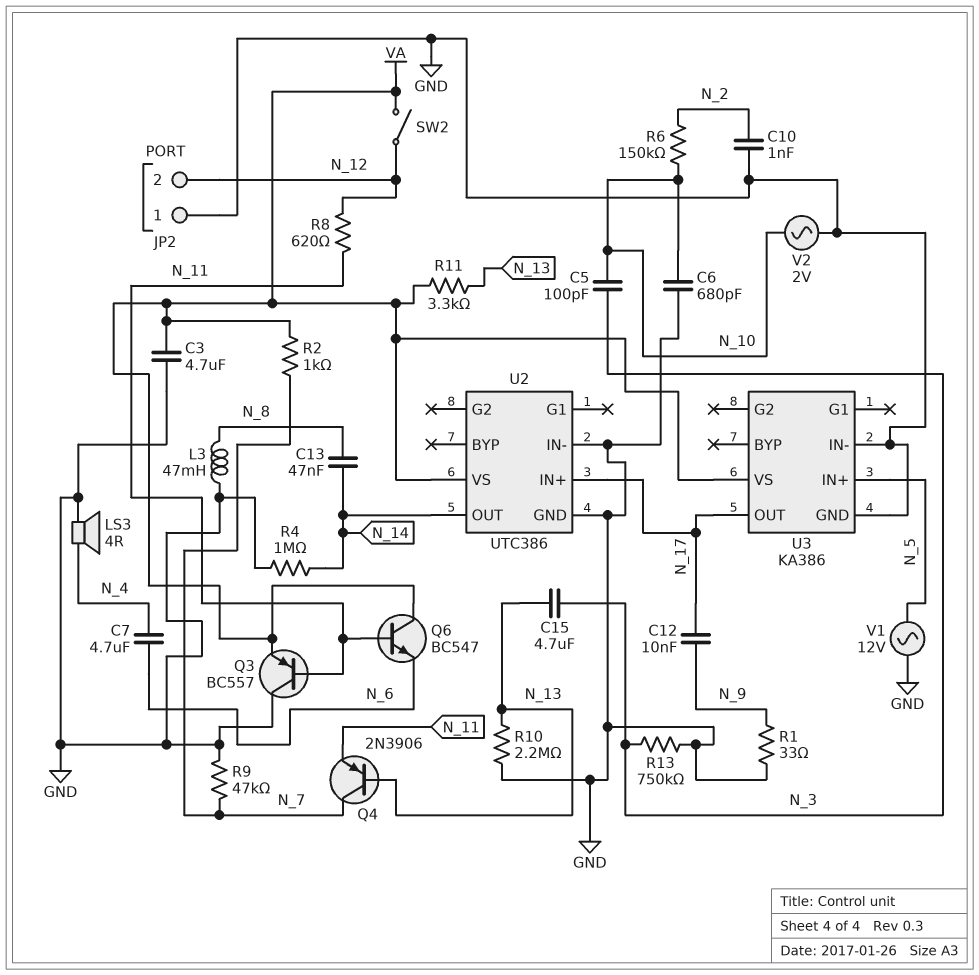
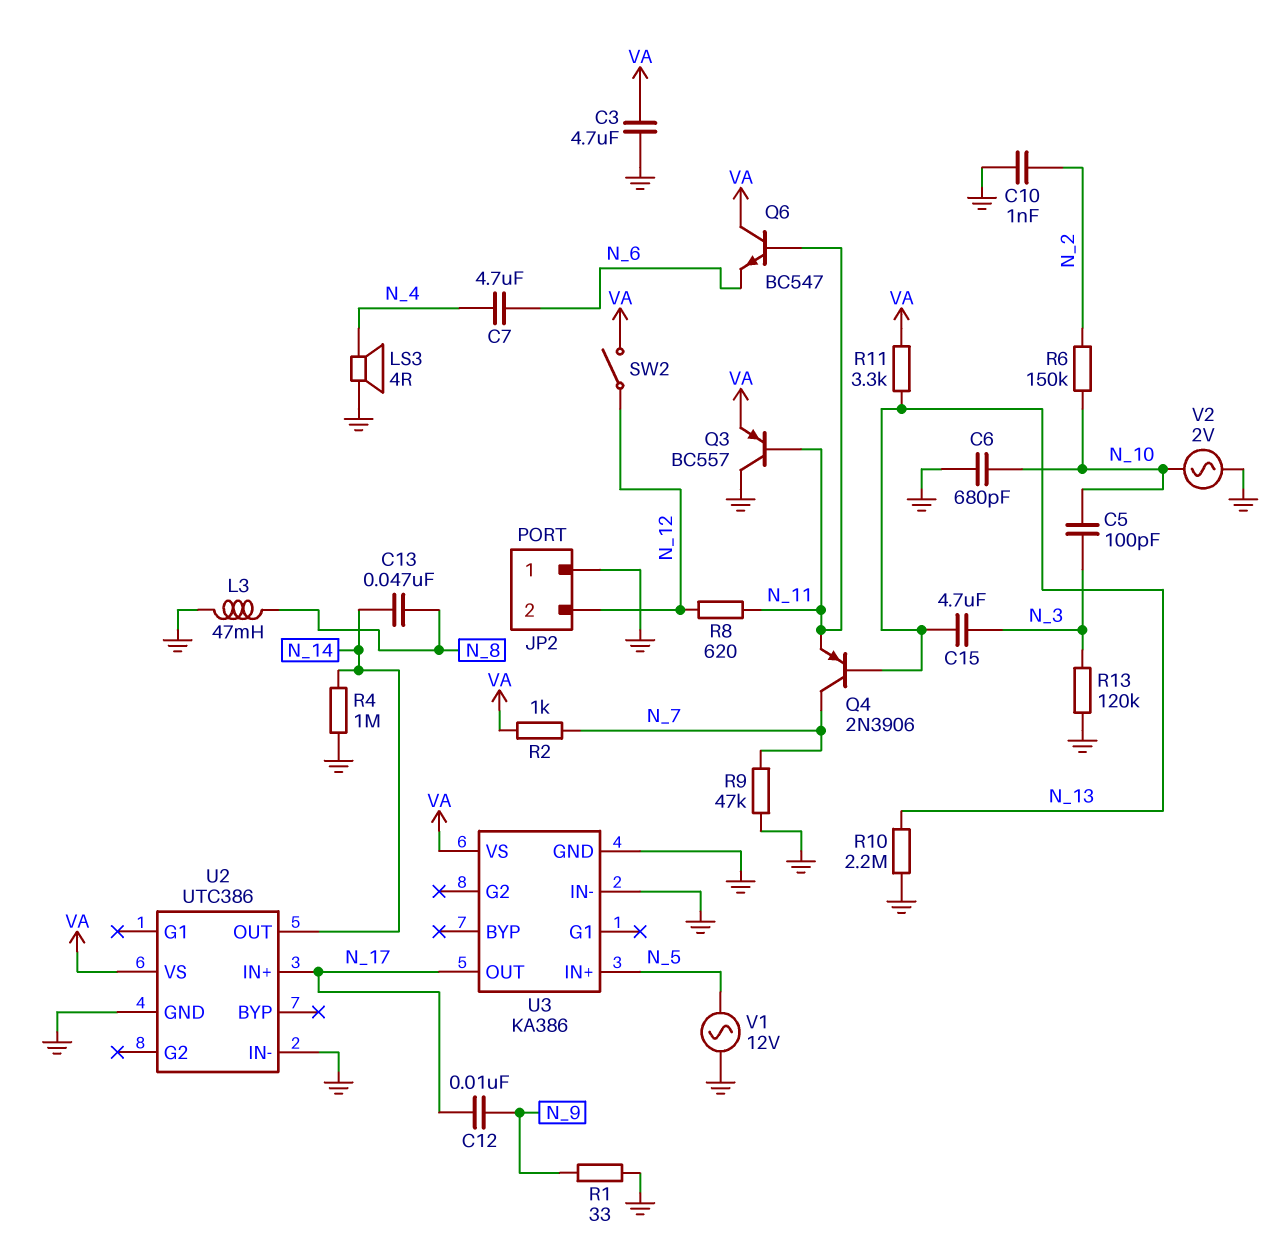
R13: 750k (GND, N_3) -> 120k (GND, N_3)

